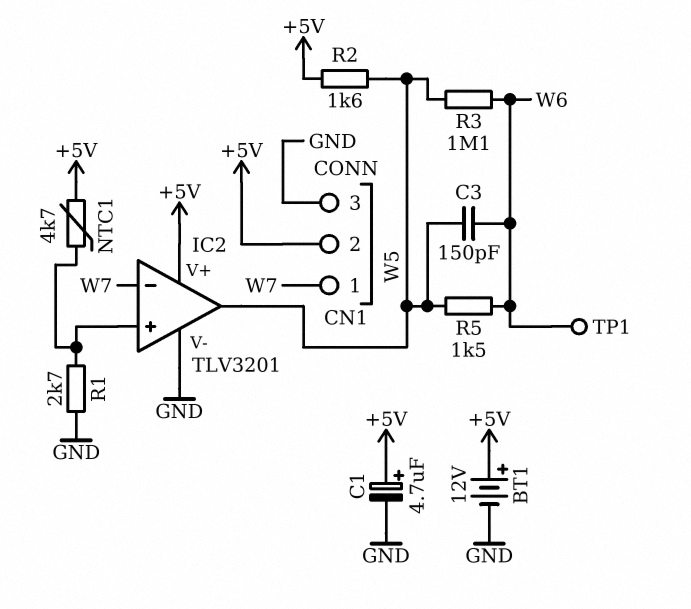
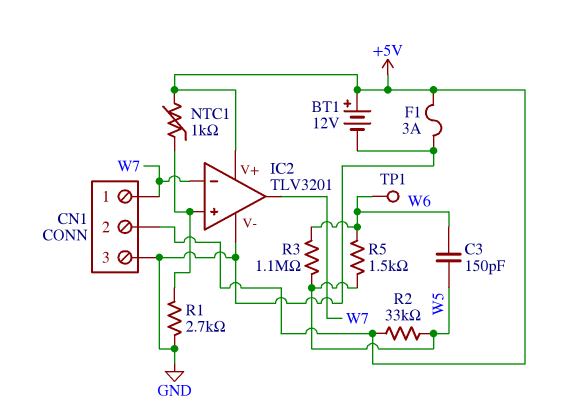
C1: 4.7uF (plus +5V, minus GND) -> none
F1: none -> 3A (+5V, GND)
IC2 pin out: W5 -> W7
NTC1: 4.7k (+5V, IC2/in+) -> 1k (+5V, IC2/in+)
R2: 1.6k (+5V, W5) -> 33k (+5V, W5)

